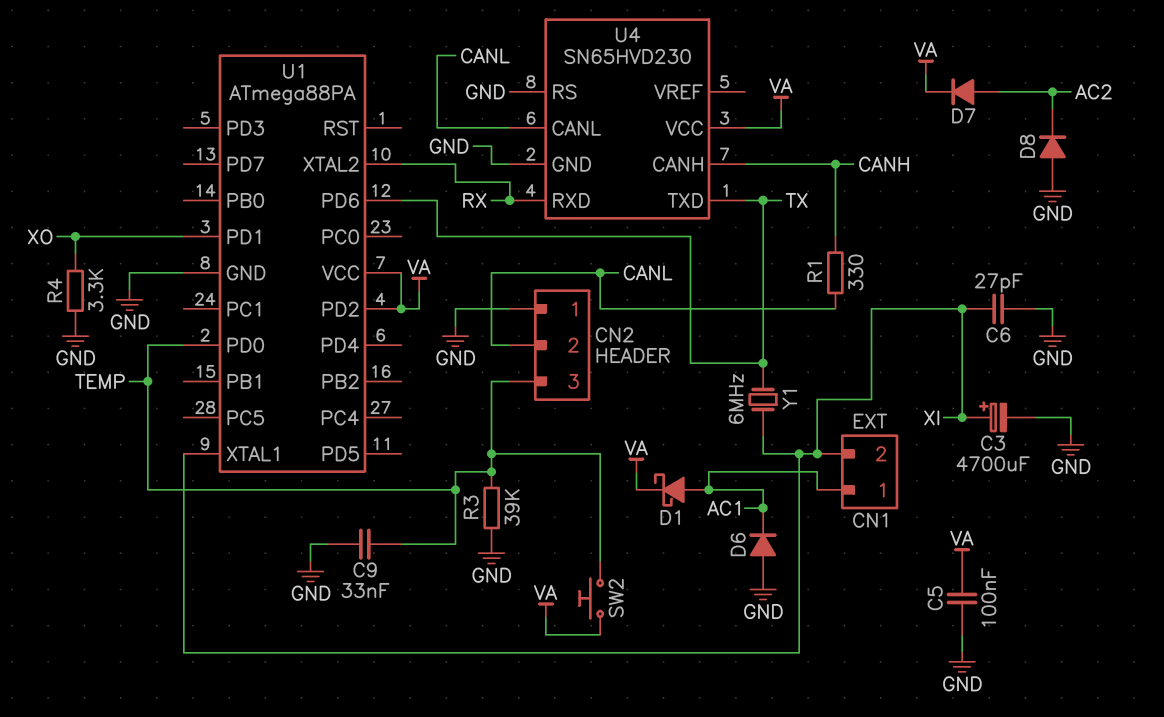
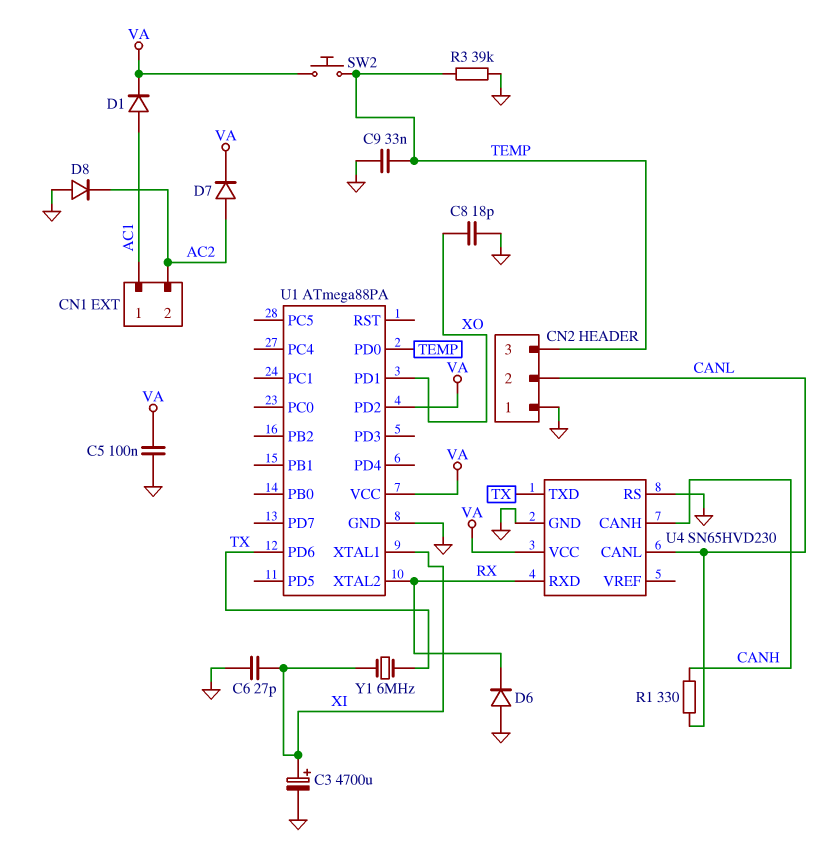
C8: none -> 18pF (GND, XO)
CN1 pin 2: XI -> AC2
D1: schottky (A AC1, K VA) -> diode (A AC1, K VA)
D6: diode (A GND, K AC1) -> diode (A GND, K RX)
R4: 3.3k (GND, XO) -> none

